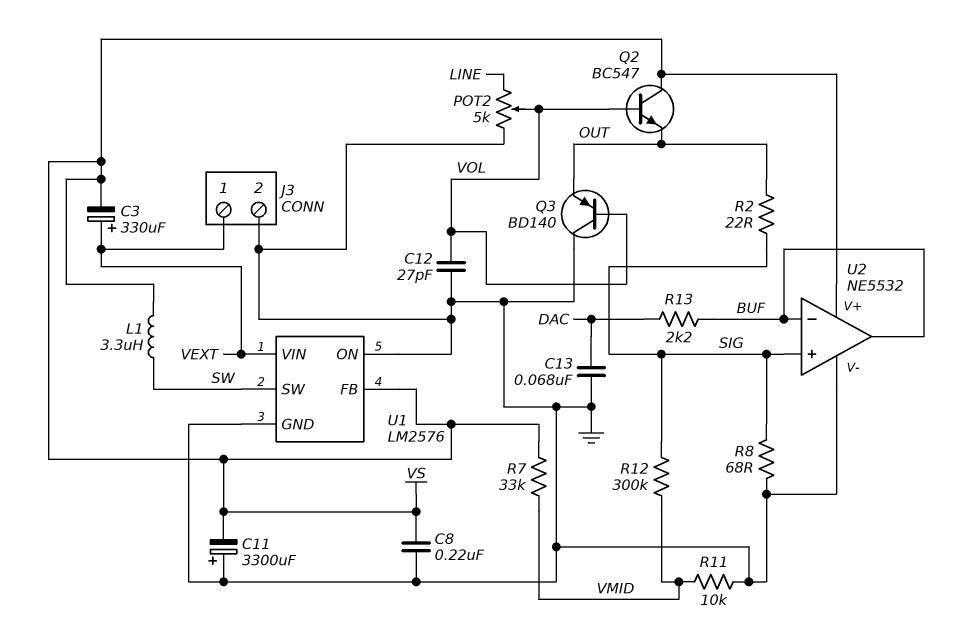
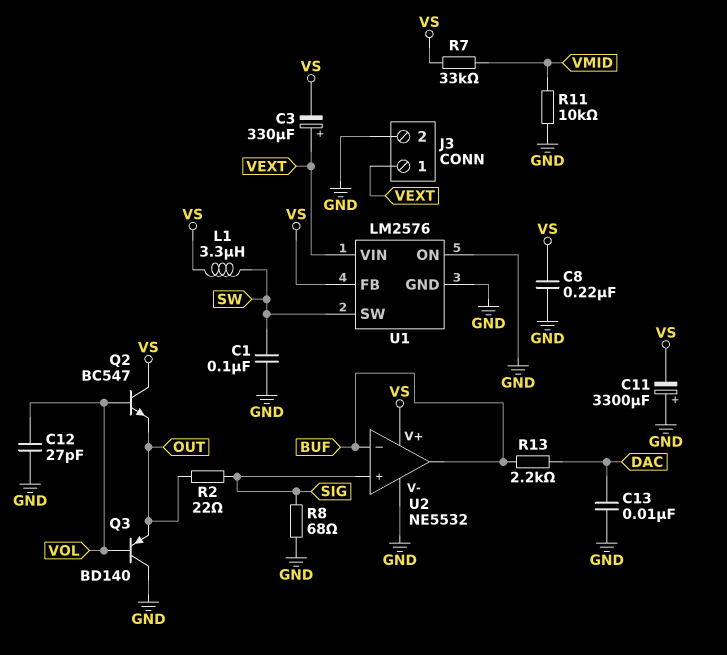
C1: none -> 100nF (GND, SW)
C13: 68nF (DAC, GND) -> 10nF (DAC, GND)
POT2: 5k (GND, LINE, wiper VOL) -> none
R12: 300k (SIG, VMID) -> none

